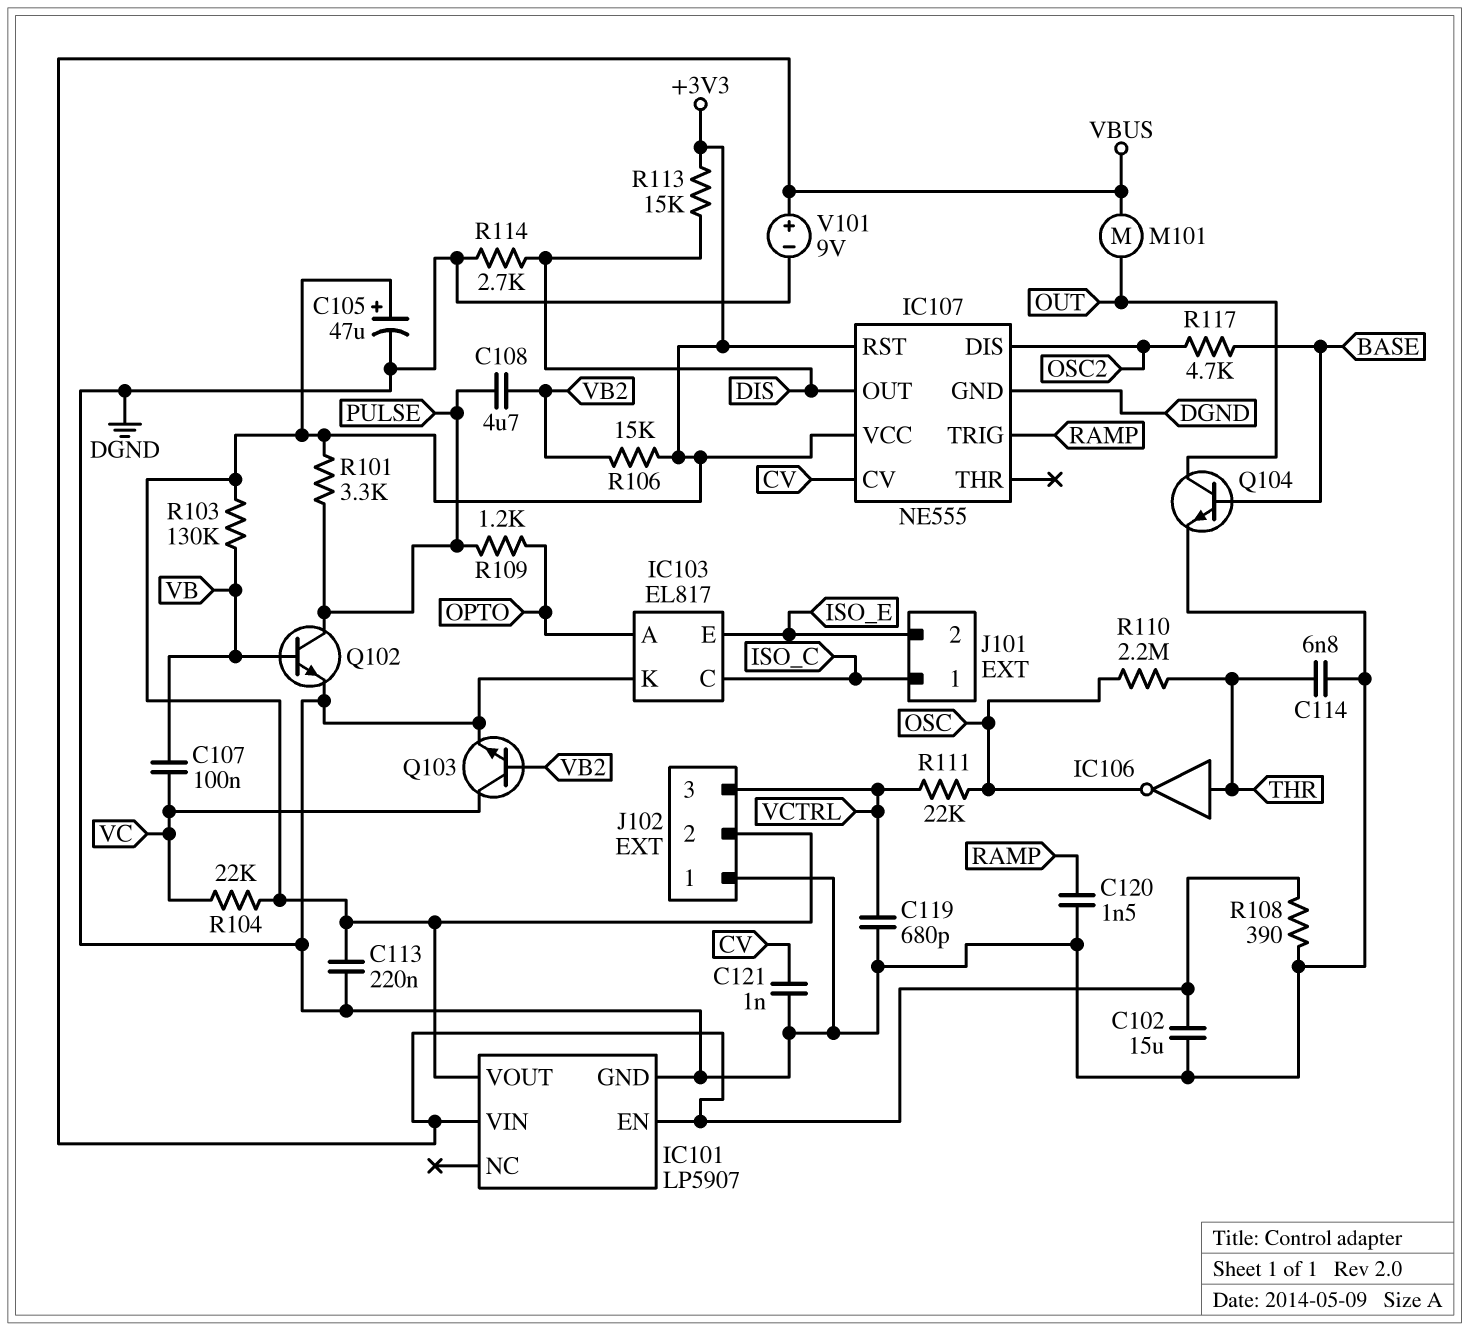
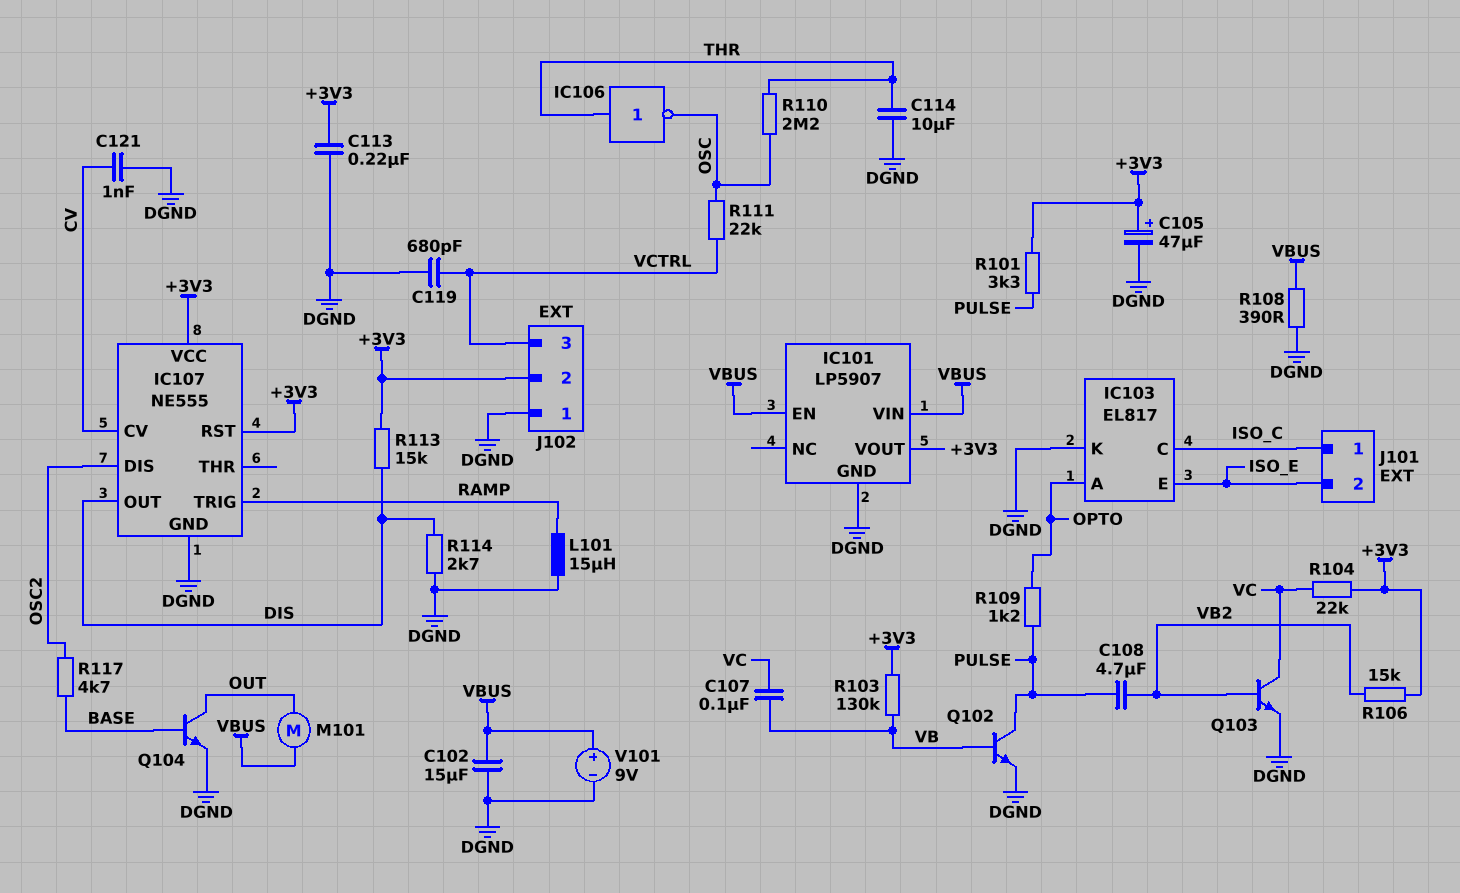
C114: 6.8nF (DGND, THR) -> 10uF (DGND, THR)
C120: 1.5nF (DGND, RAMP) -> none
L101: none -> 15uH (DGND, RAMP)

